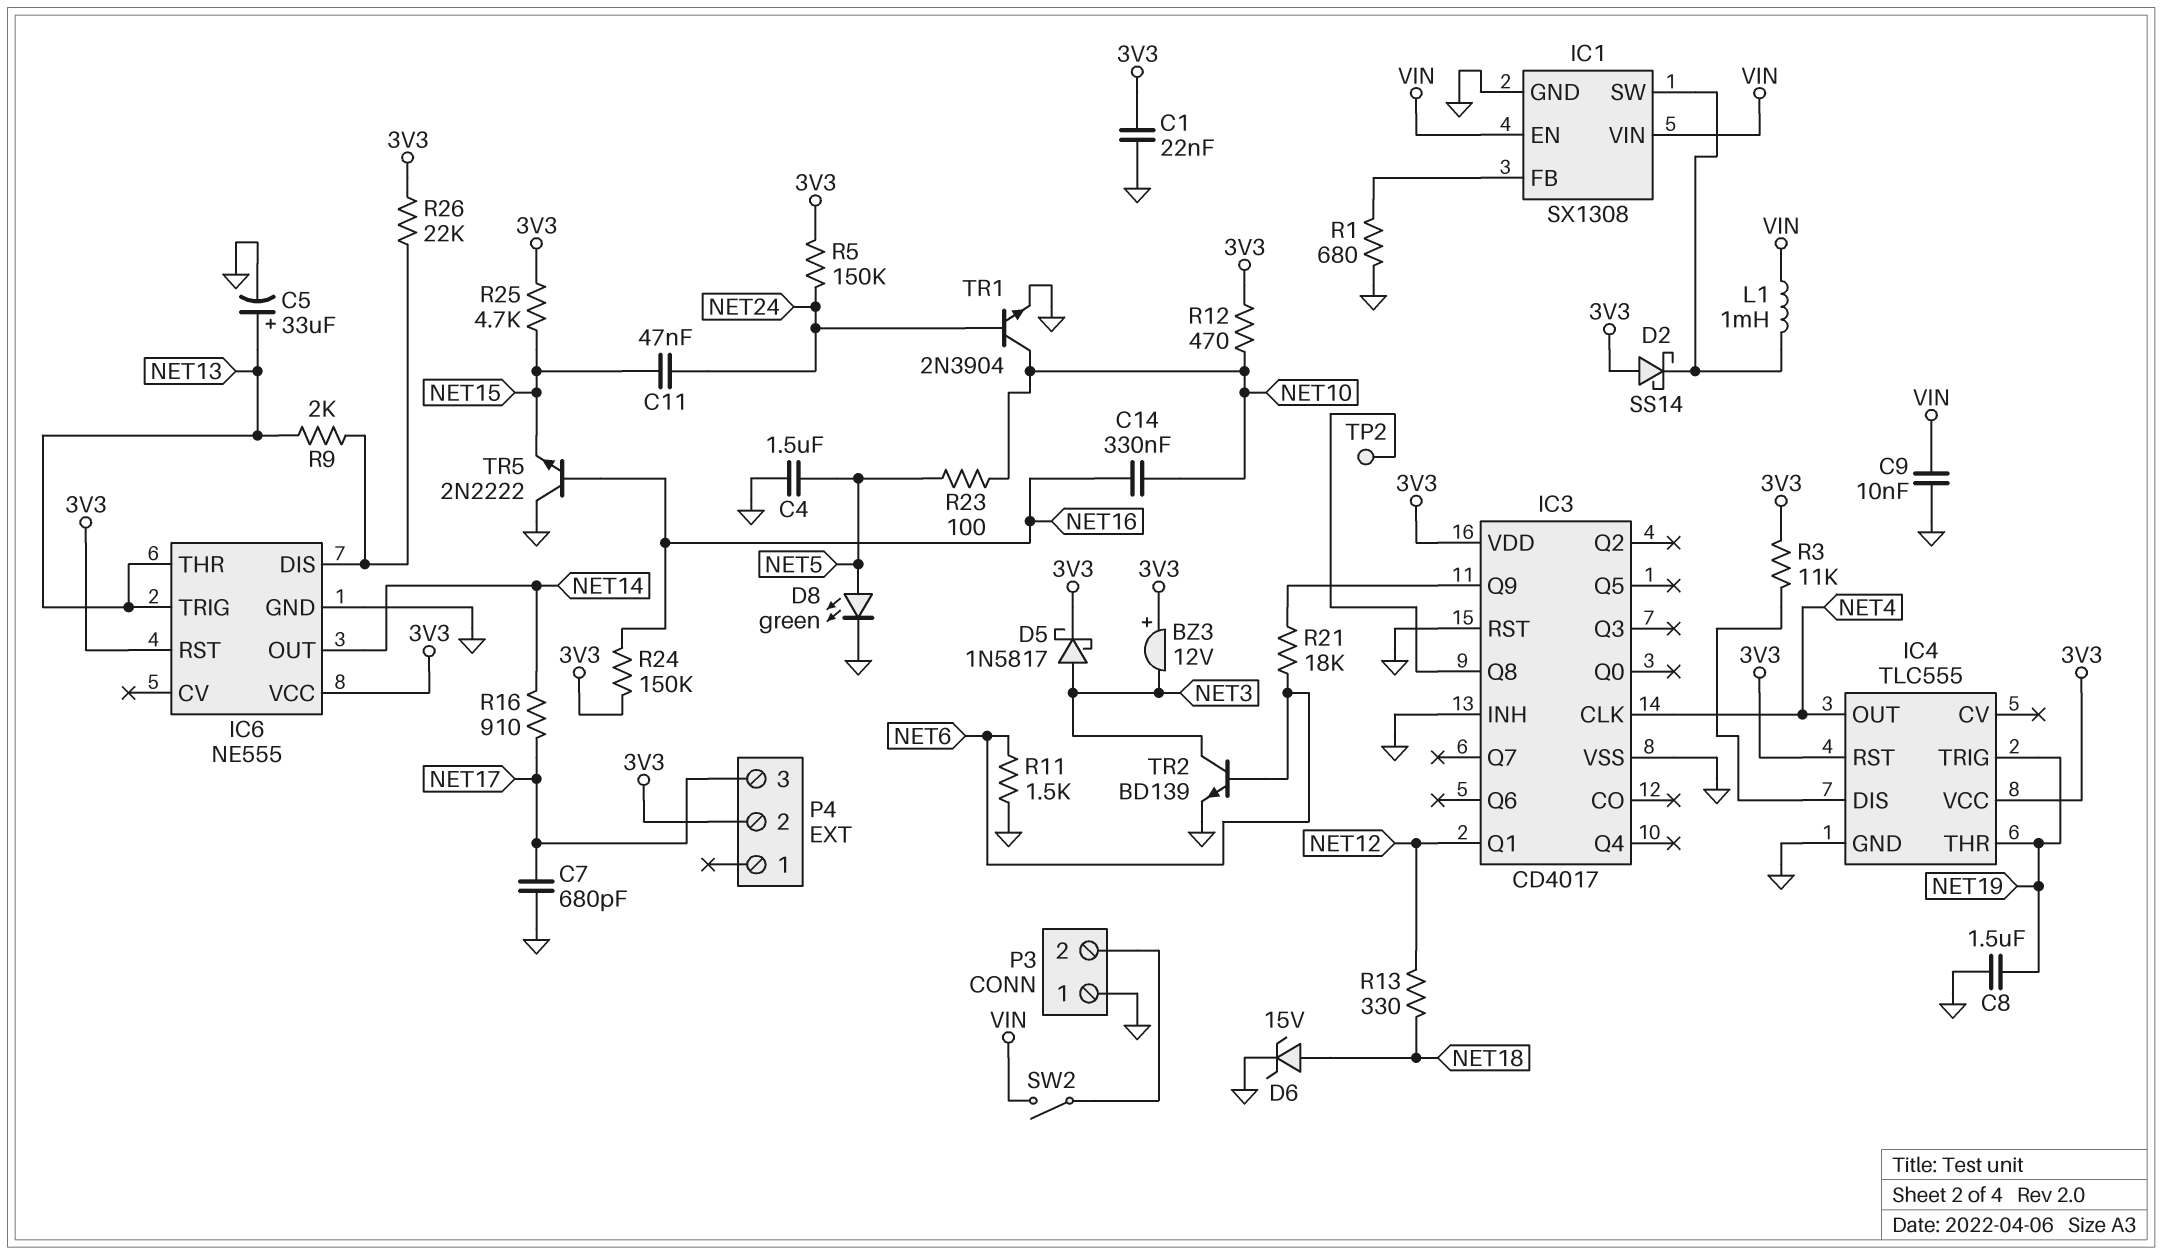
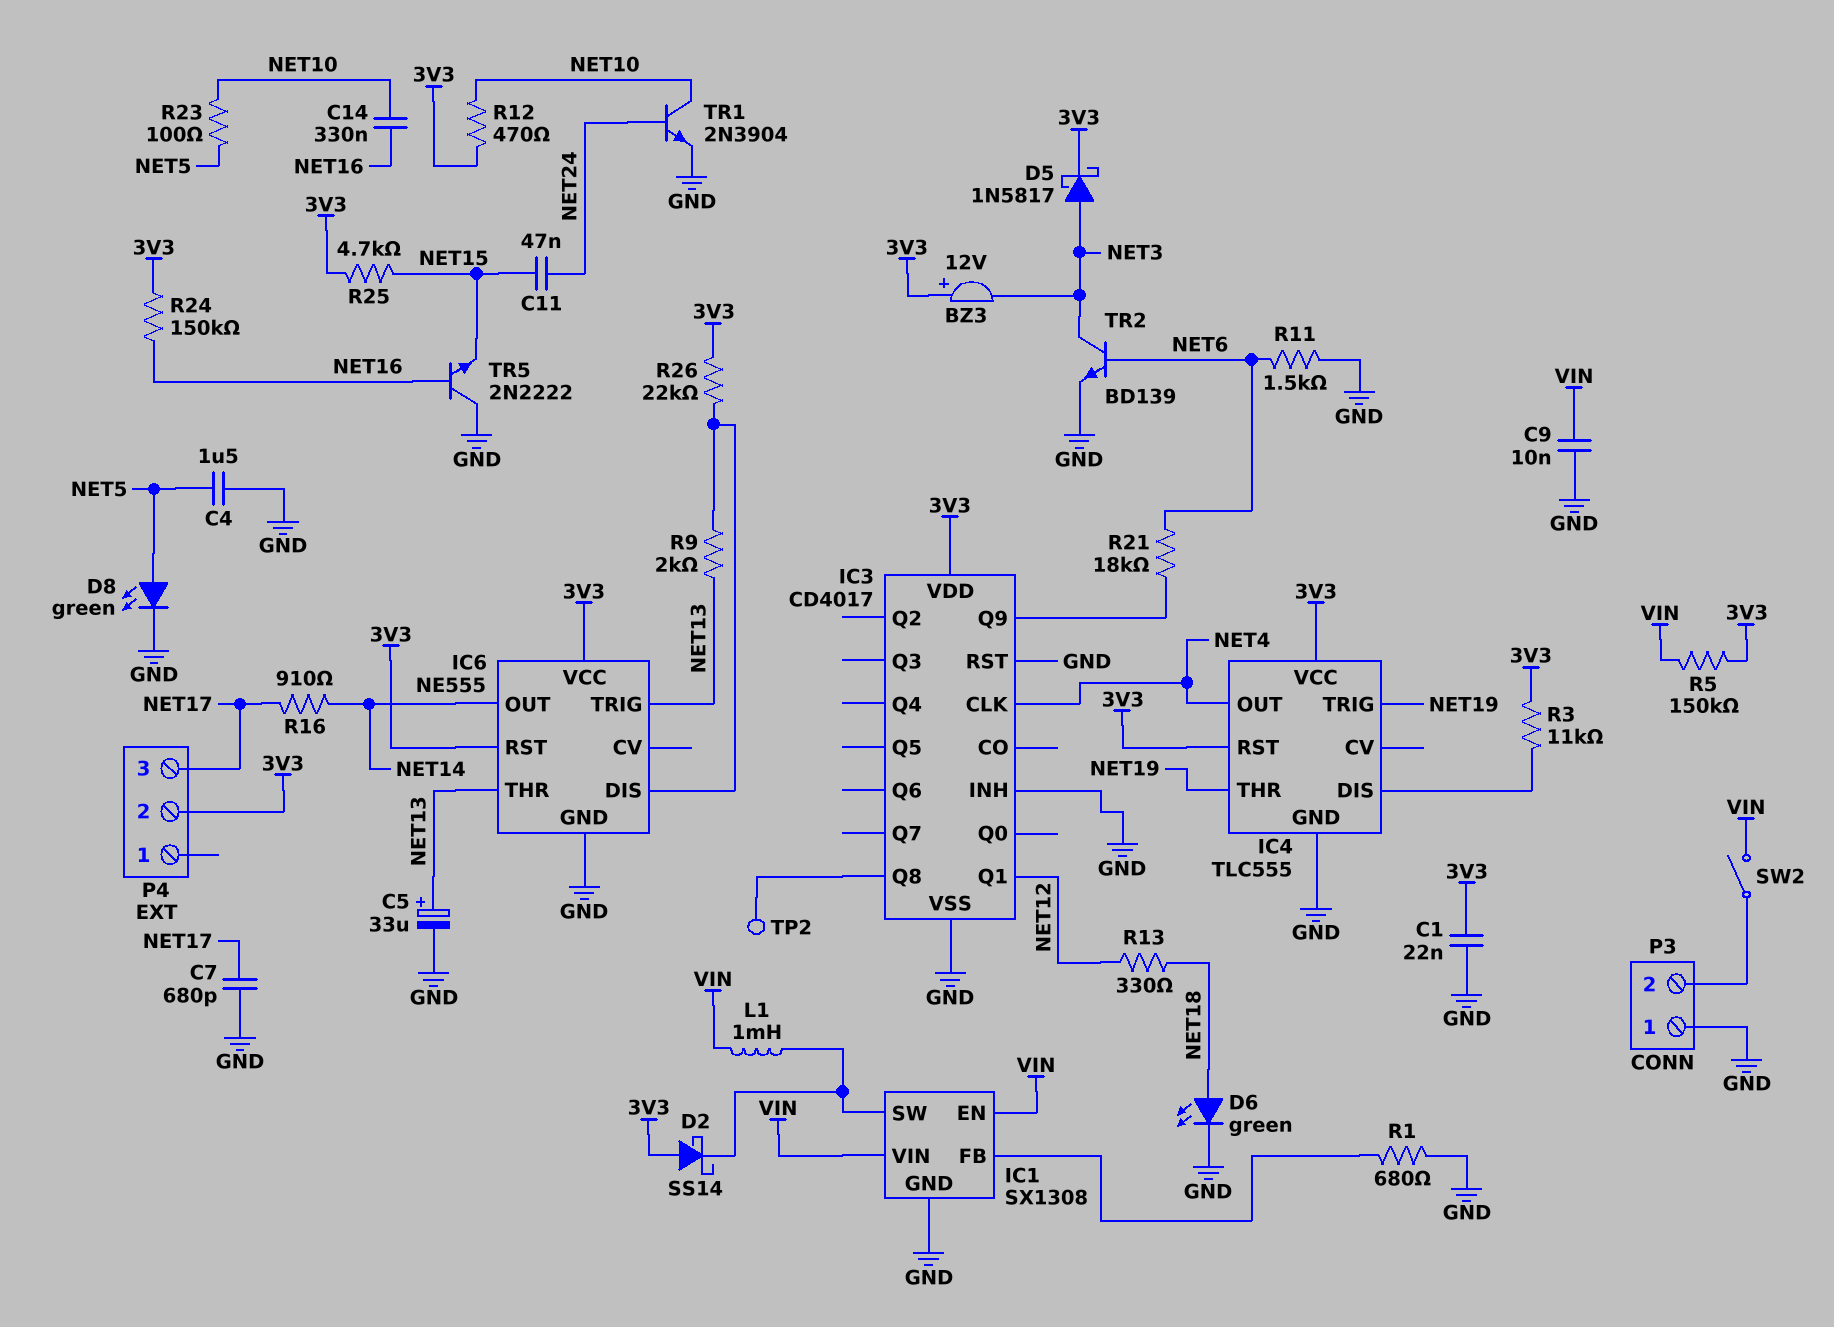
C8: 1.5uF (GND, NET19) -> none
D6: zener 15V (A NET18, K GND) -> LED green (A NET18, K GND)
R5: 150k (3V3, NET24) -> 150k (3V3, VIN)

